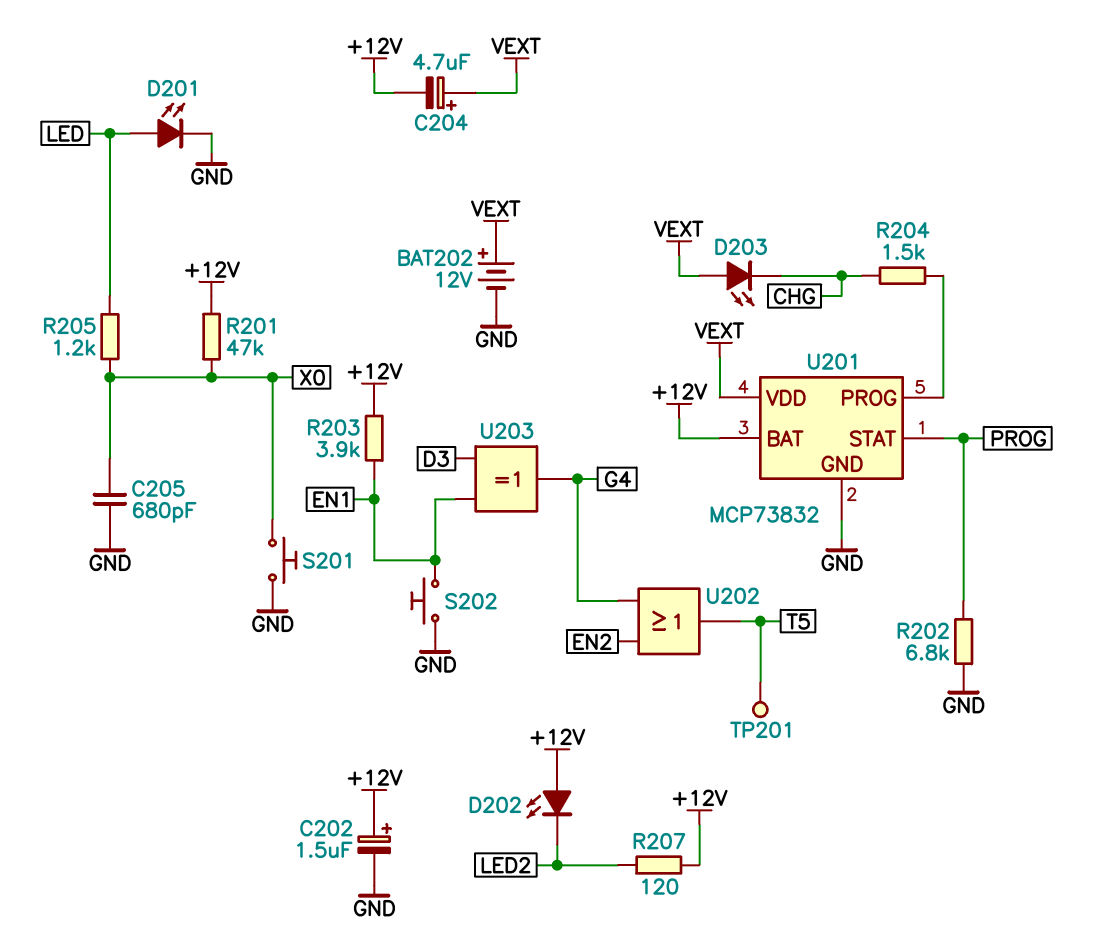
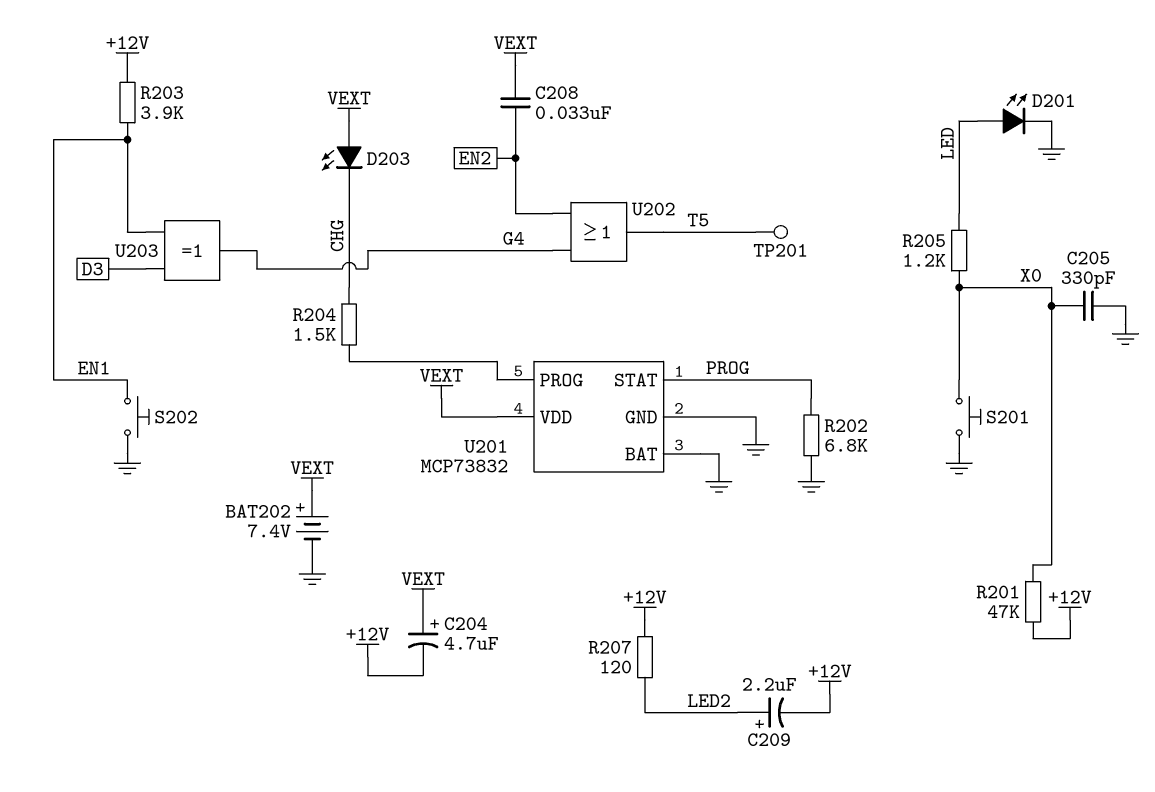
BAT202: 12V (plus VEXT, minus GND) -> 7.4V (plus VEXT, minus GND)
C202: 1.5uF (plus +12V, minus GND) -> none
C205: 680pF (GND, X0) -> 330pF (GND, X0)
C208: none -> 33nF (EN2, VEXT)
C209: none -> 2.2uF (plus LED2, minus +12V)
D202: LED (A +12V, K LED2) -> none
U201 pin BAT: +12V -> GND

